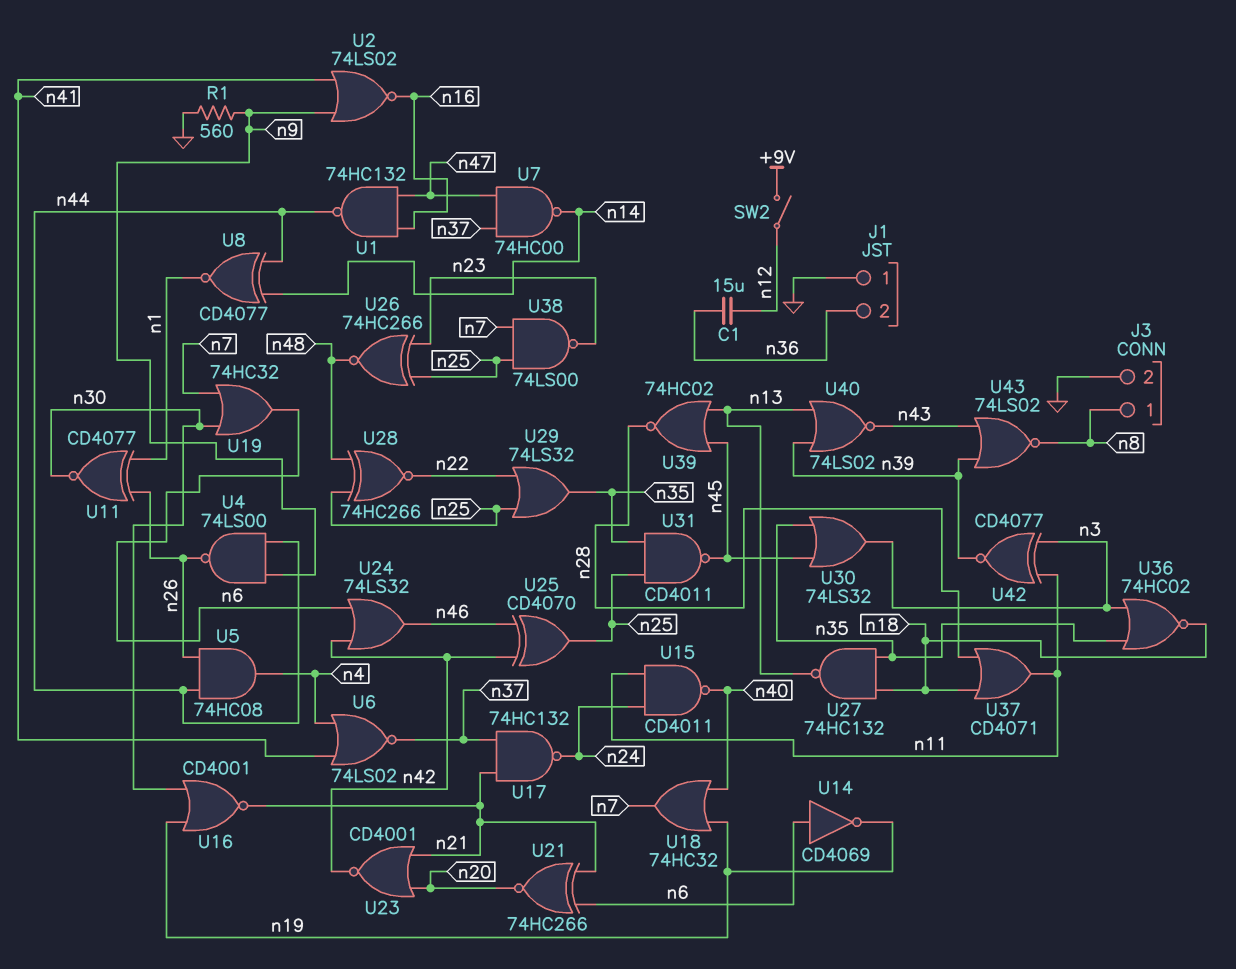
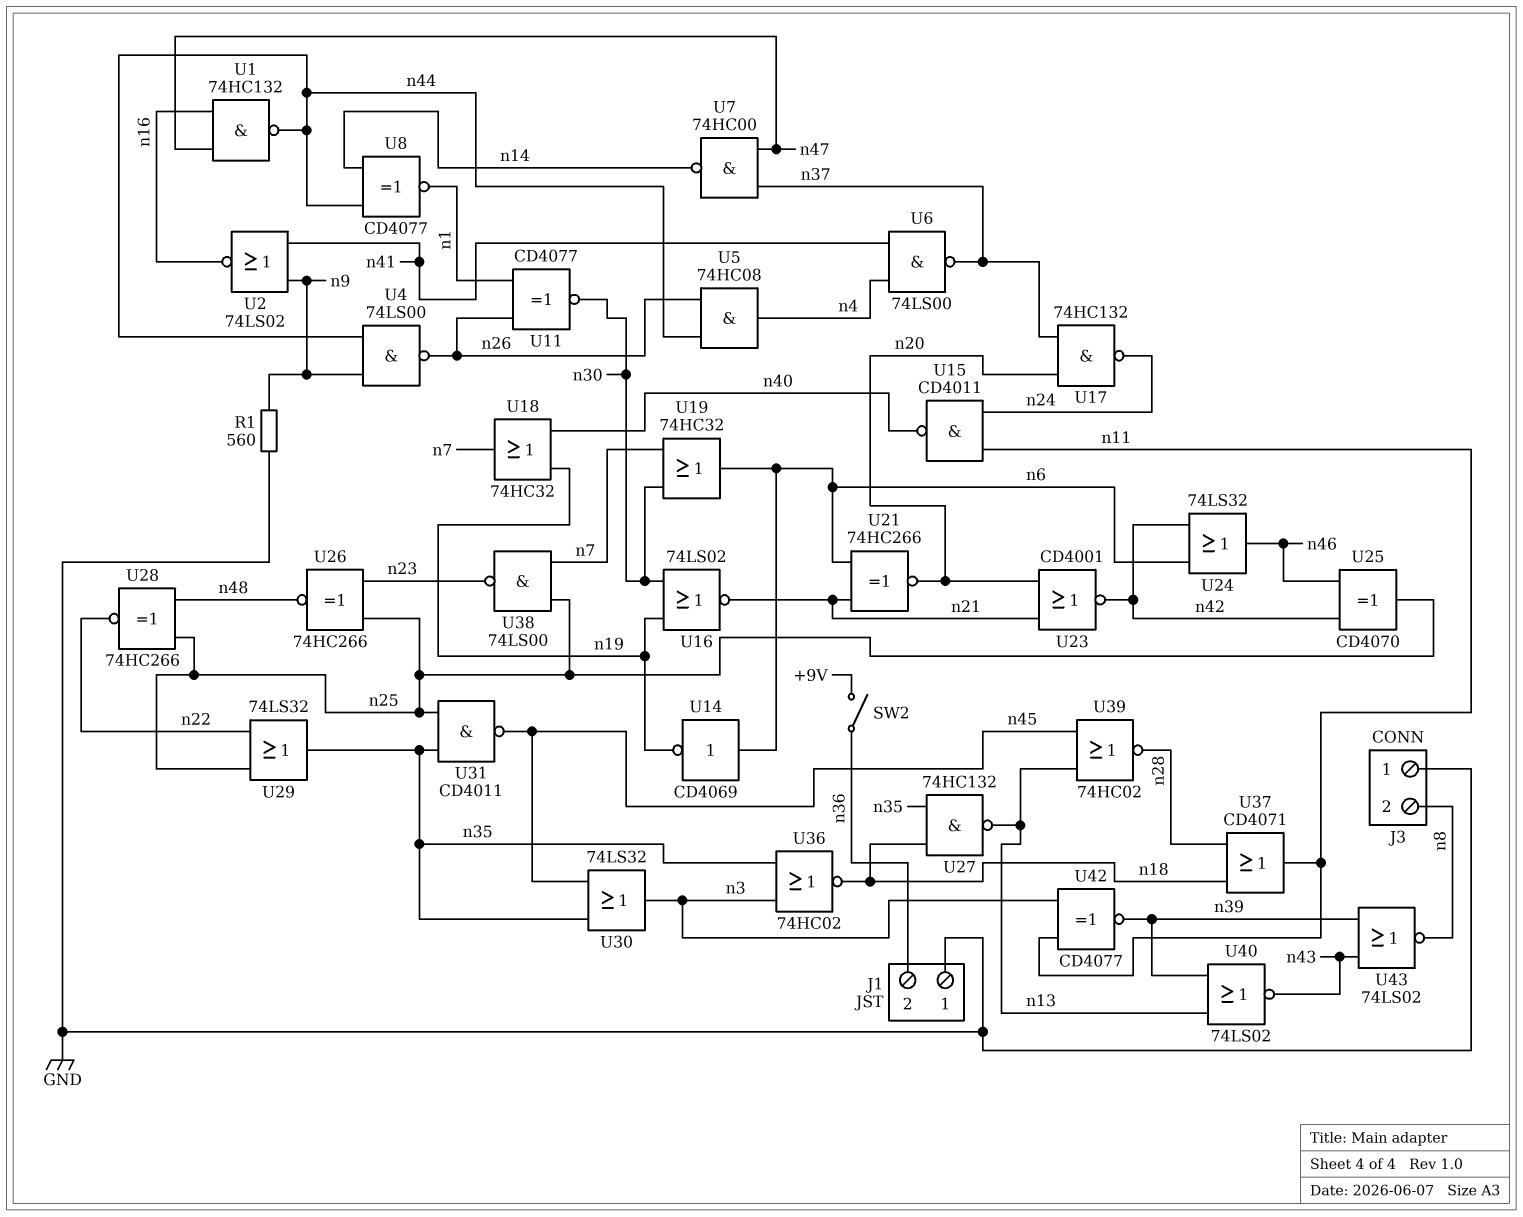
C1: 15uF (n12, n36) -> none
J3 pin 1: n8 -> GND
J3 pin 2: GND -> n8
SW2: switch (+9V, n12) -> switch (+9V, n36)
U6: NOR 74LS02 (in n4, in n41, out n37) -> NAND 74LS00 (in n4, in n41, out n37)
U16: NOR CD4001 (in n19, in n30, out n21) -> NOR 74LS02 (in n19, in n30, out n21)
U17: NAND 74HC132 (in n21, in n37, out n24) -> NAND 74HC132 (in n20, in n37, out n24)

